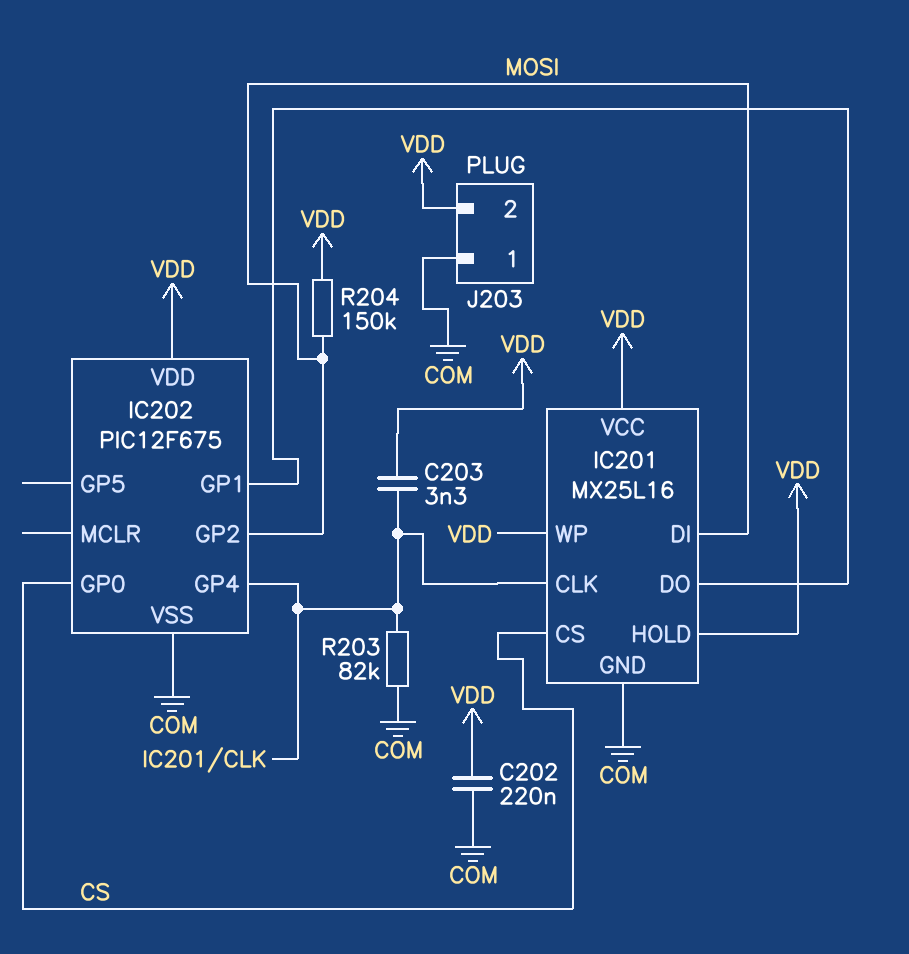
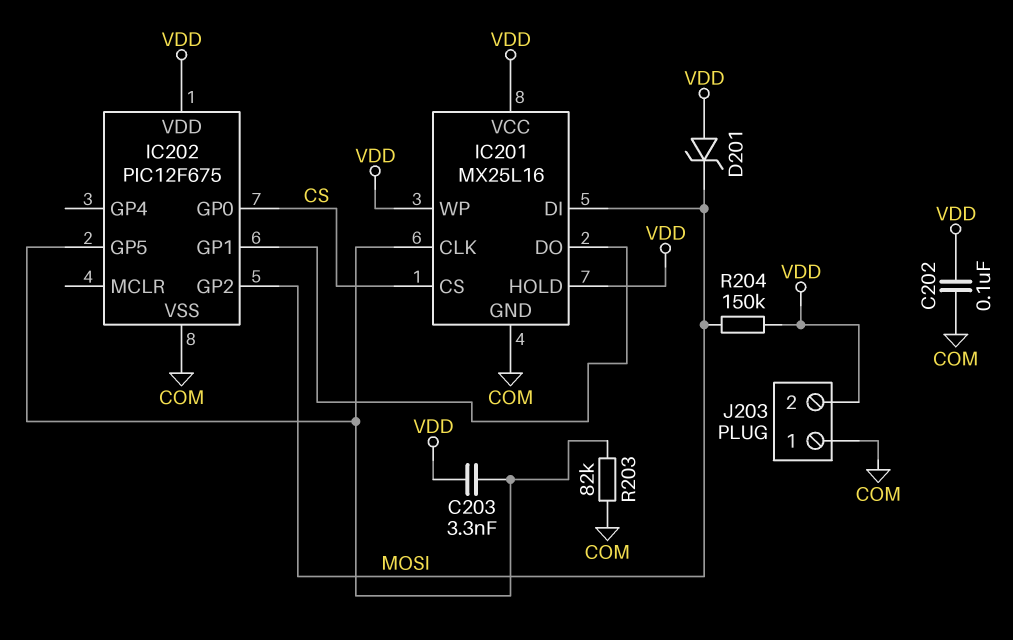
C202: 220nF (COM, VDD) -> 100nF (COM, VDD)
D201: none -> zener (A VDD, K MOSI)
IC202 pin GP4: IC201/CLK -> none
IC202 pin GP5: none -> IC201/CLK

